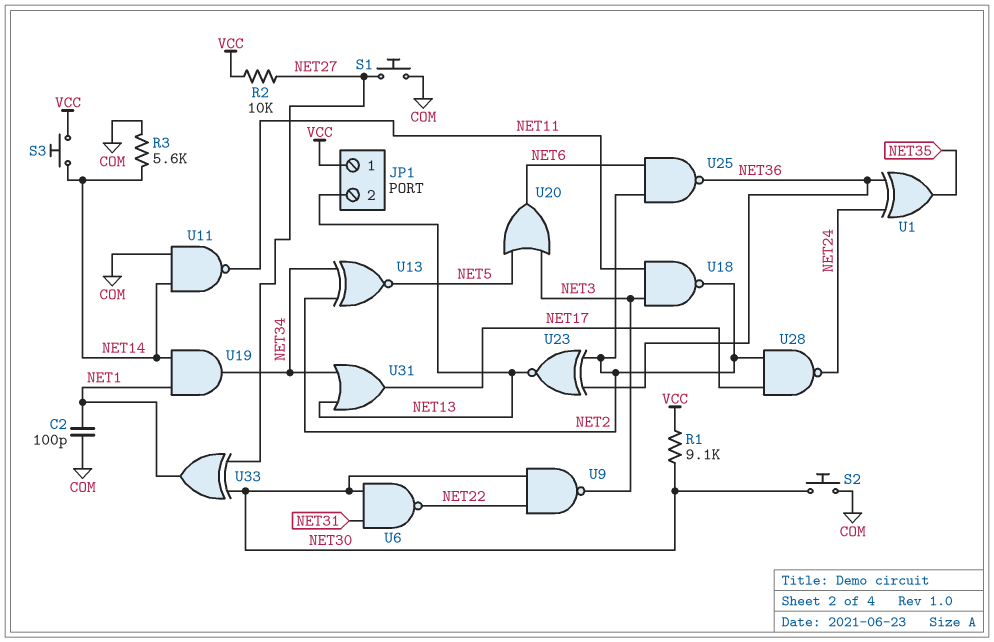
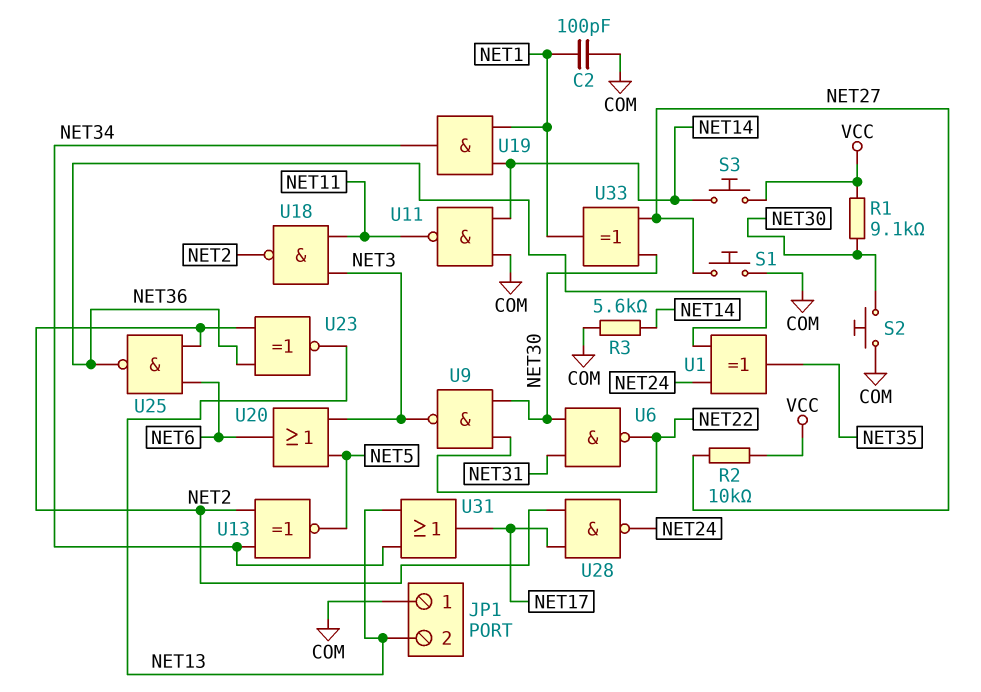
JP1 pin 1: VCC -> COM

